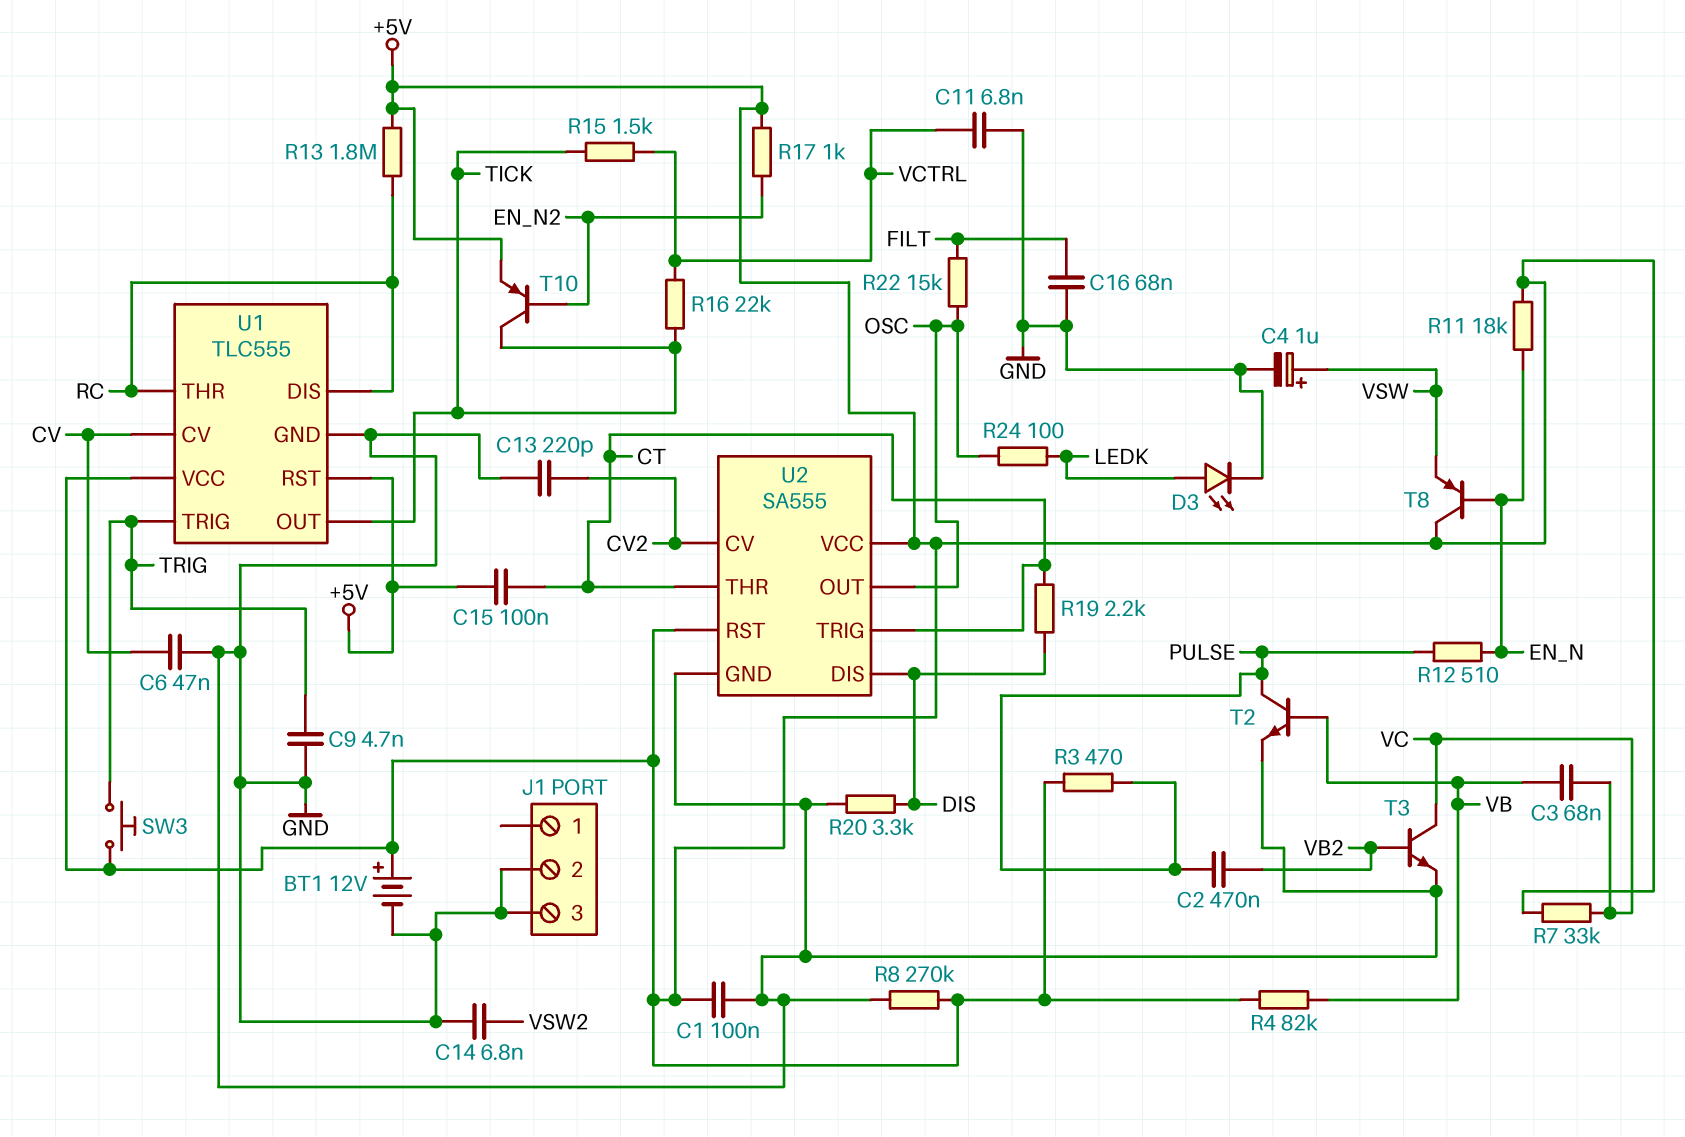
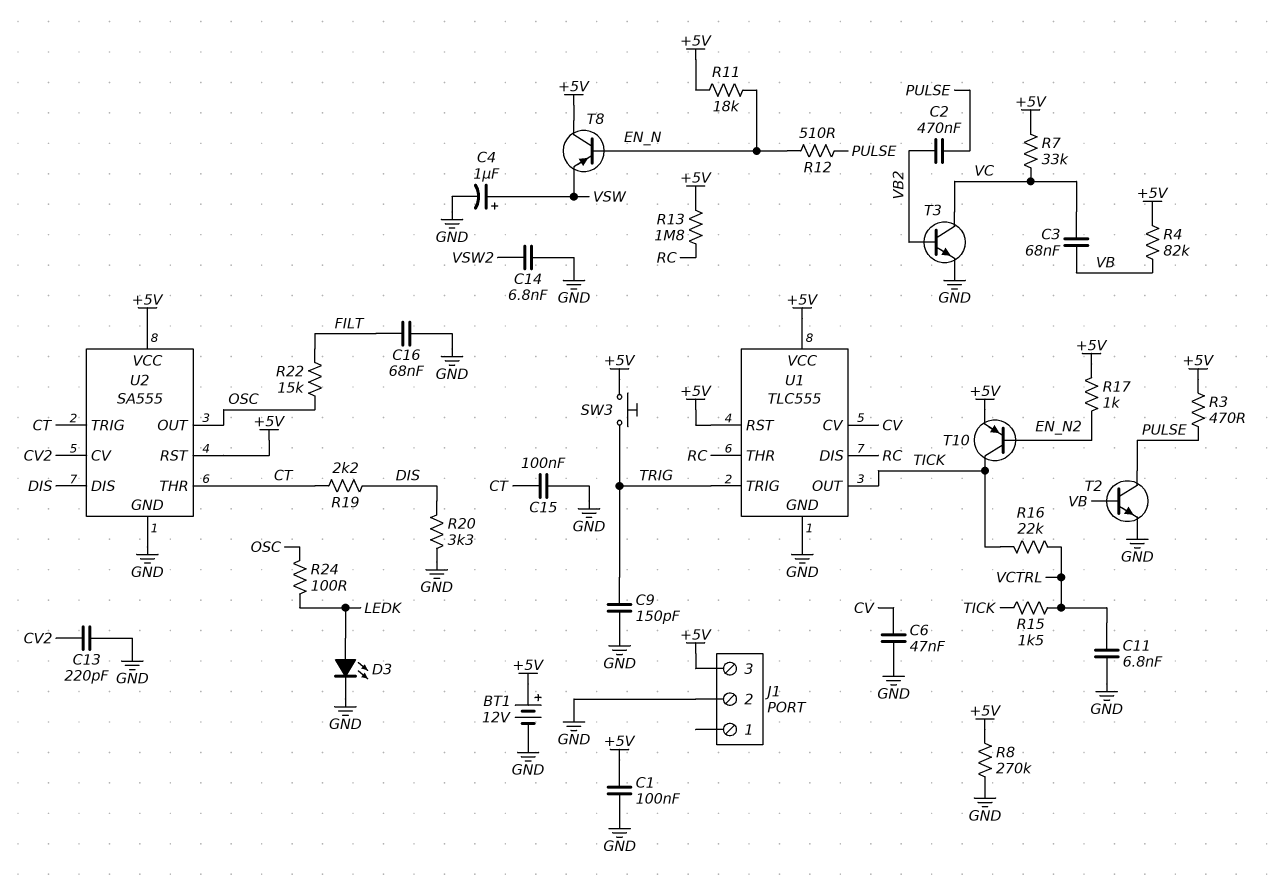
C9: 4.7nF (GND, TRIG) -> 150pF (GND, TRIG)
C15: 100nF (+5V, CT) -> 100nF (CT, GND)
J1 pin 3: GND -> +5V

